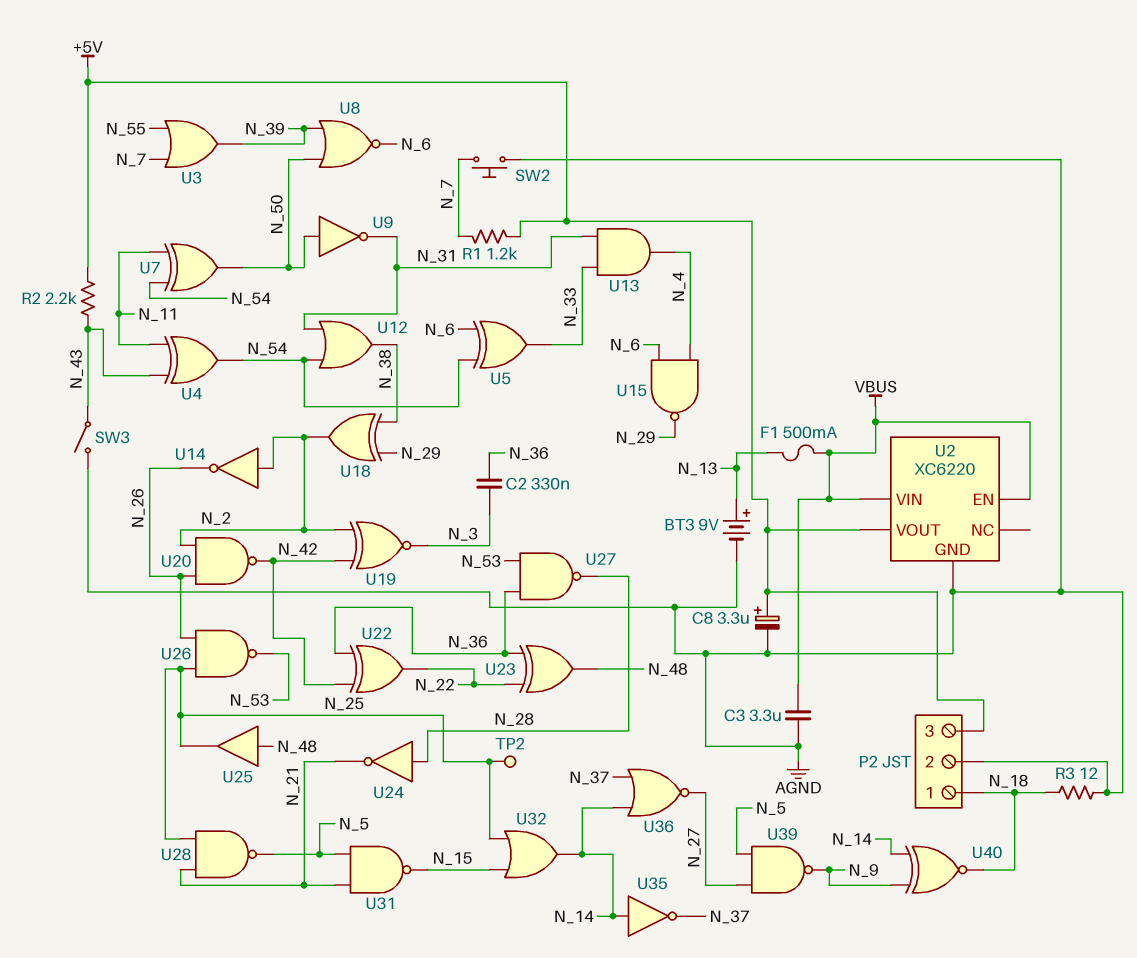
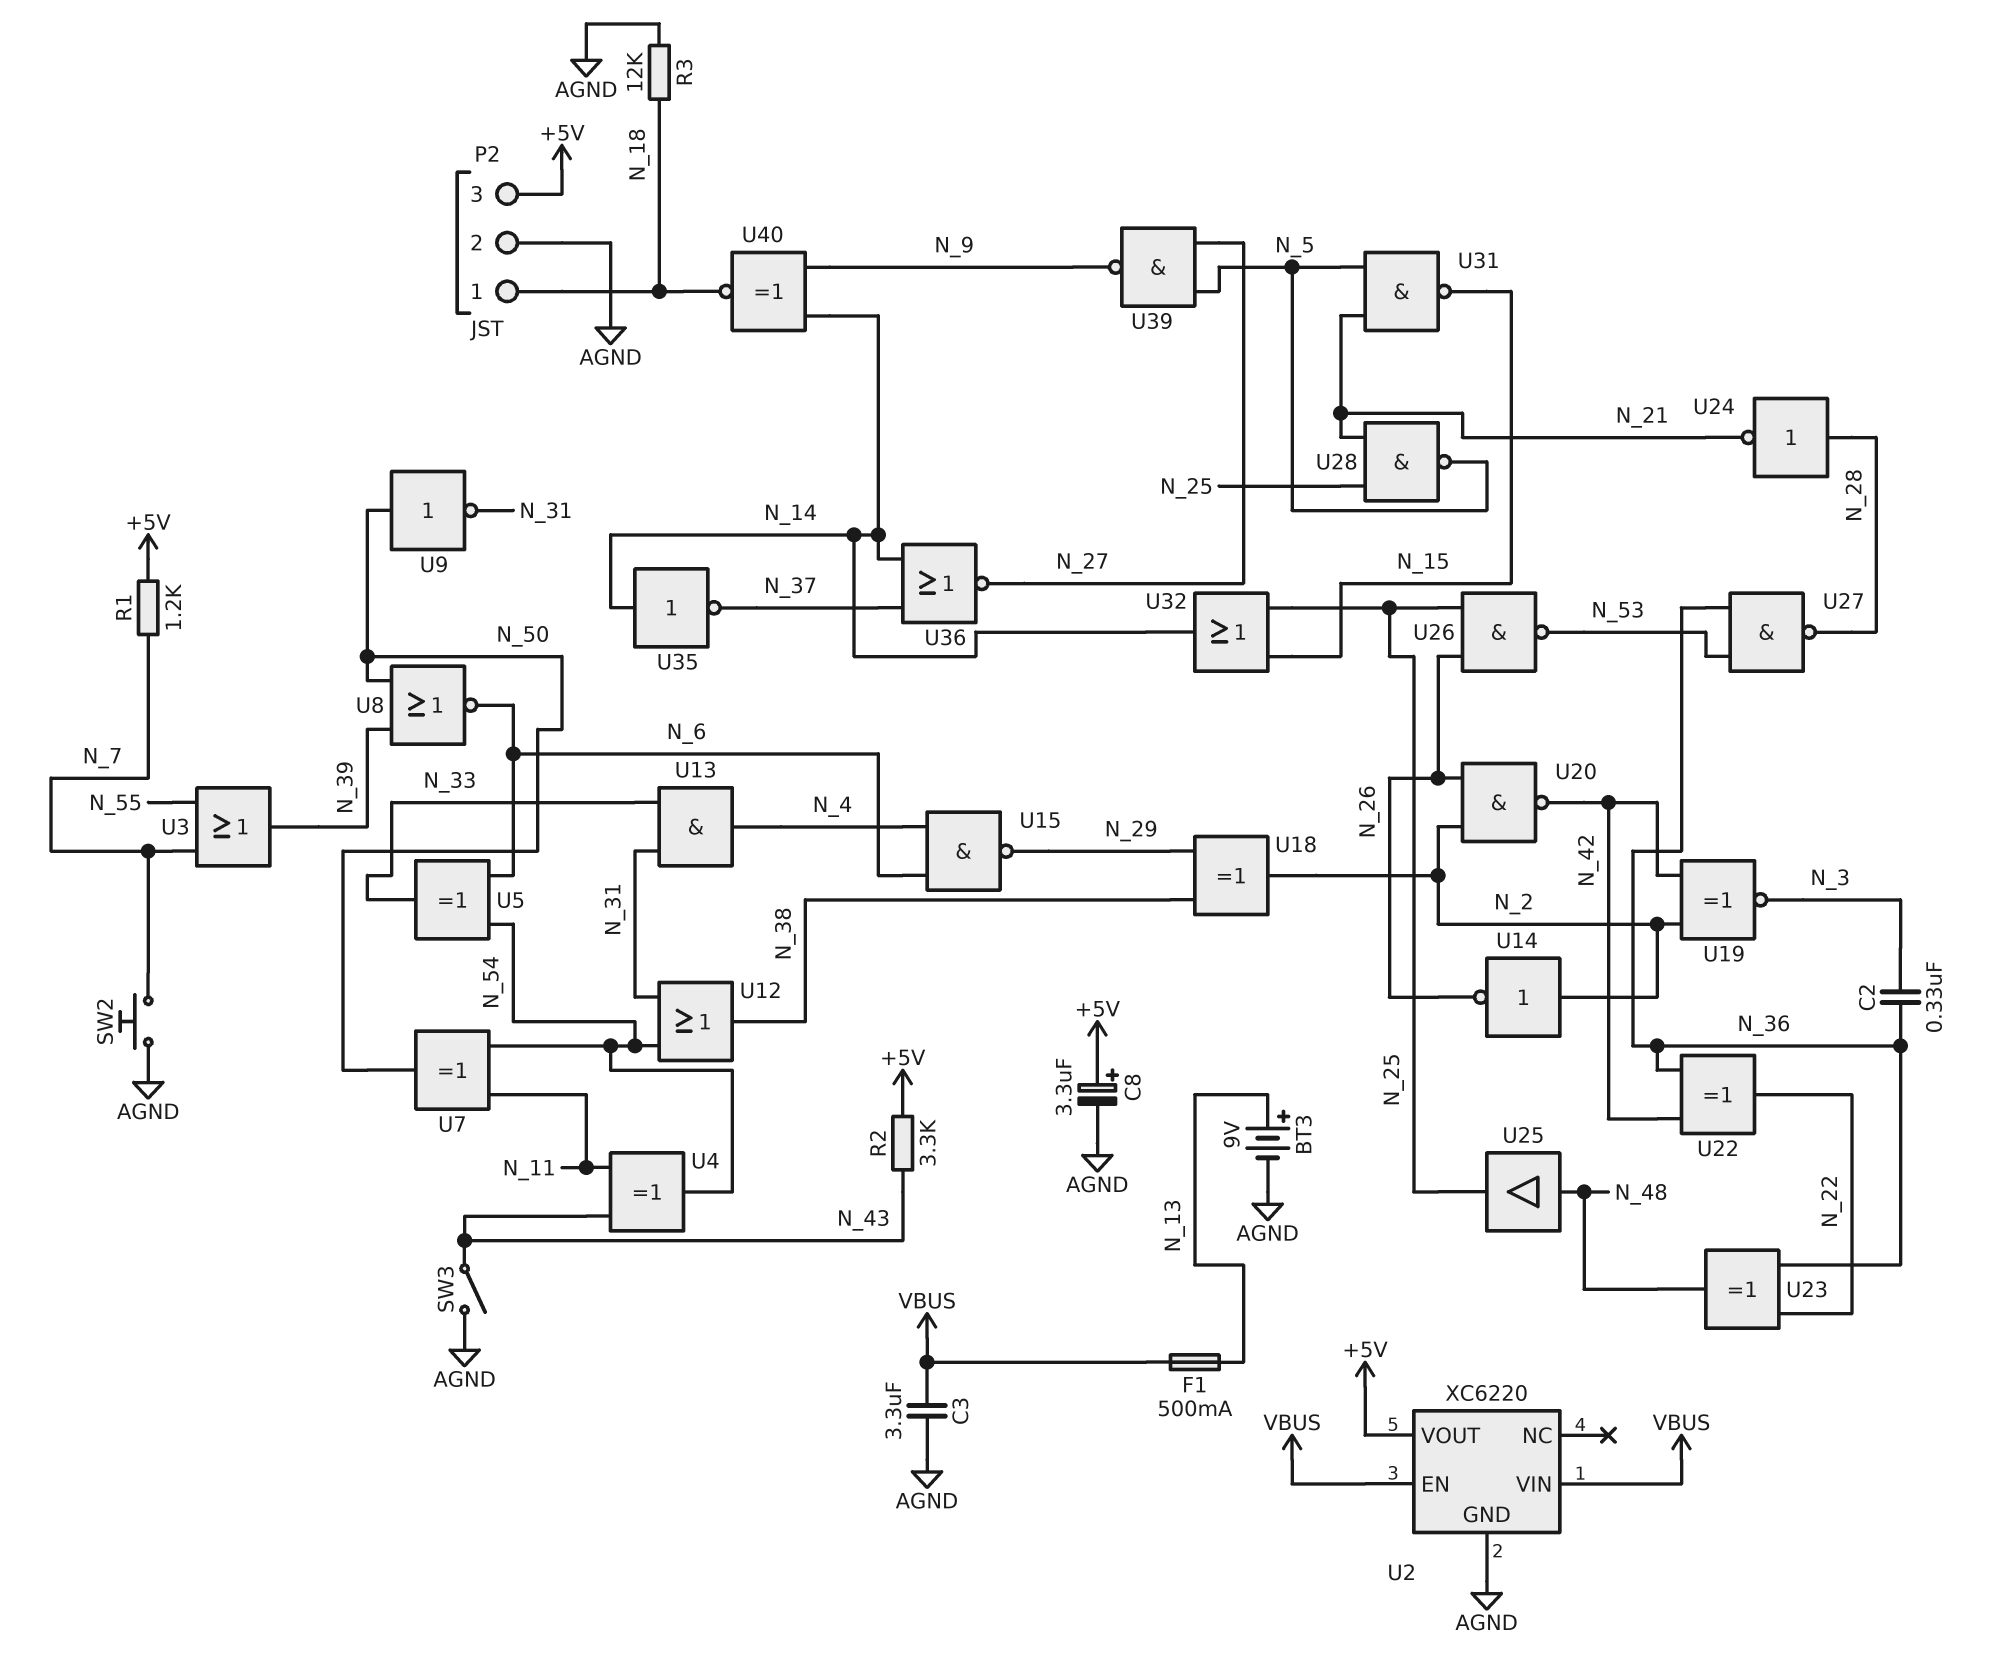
R2: 2.2k (+5V, N_43) -> 3.3k (+5V, N_43)
R3: 12 (AGND, N_18) -> 12k (AGND, N_18)
TP2: test point (N_25) -> none

